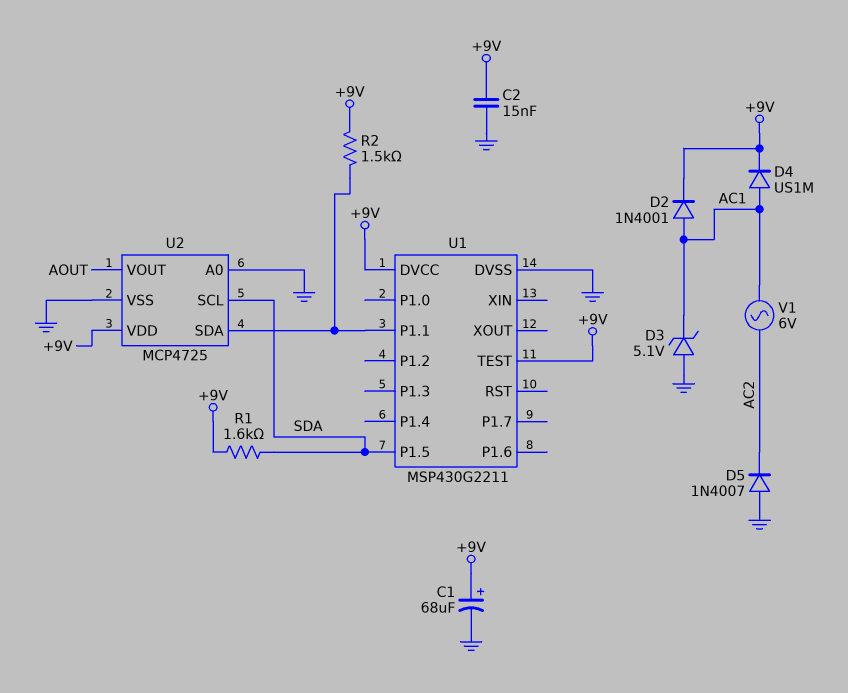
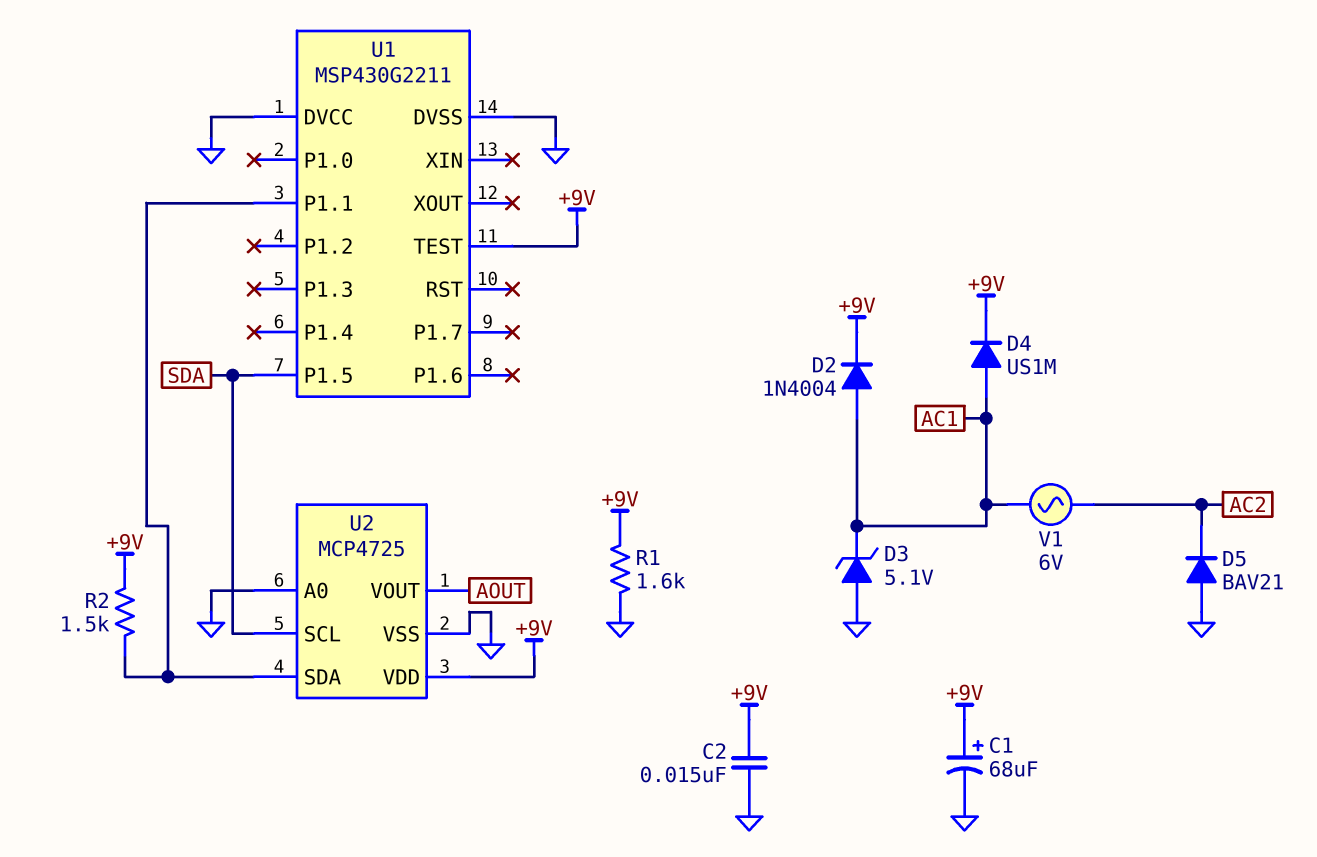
D2: diode 1N4001 (A AC1, K +9V) -> diode 1N4004 (A AC1, K +9V)
D5: diode 1N4007 (A GND, K AC2) -> diode BAV21 (A GND, K AC2)
R1: 1.6k (+9V, SDA) -> 1.6k (+9V, GND)
U1 pin DVCC: +9V -> GND

